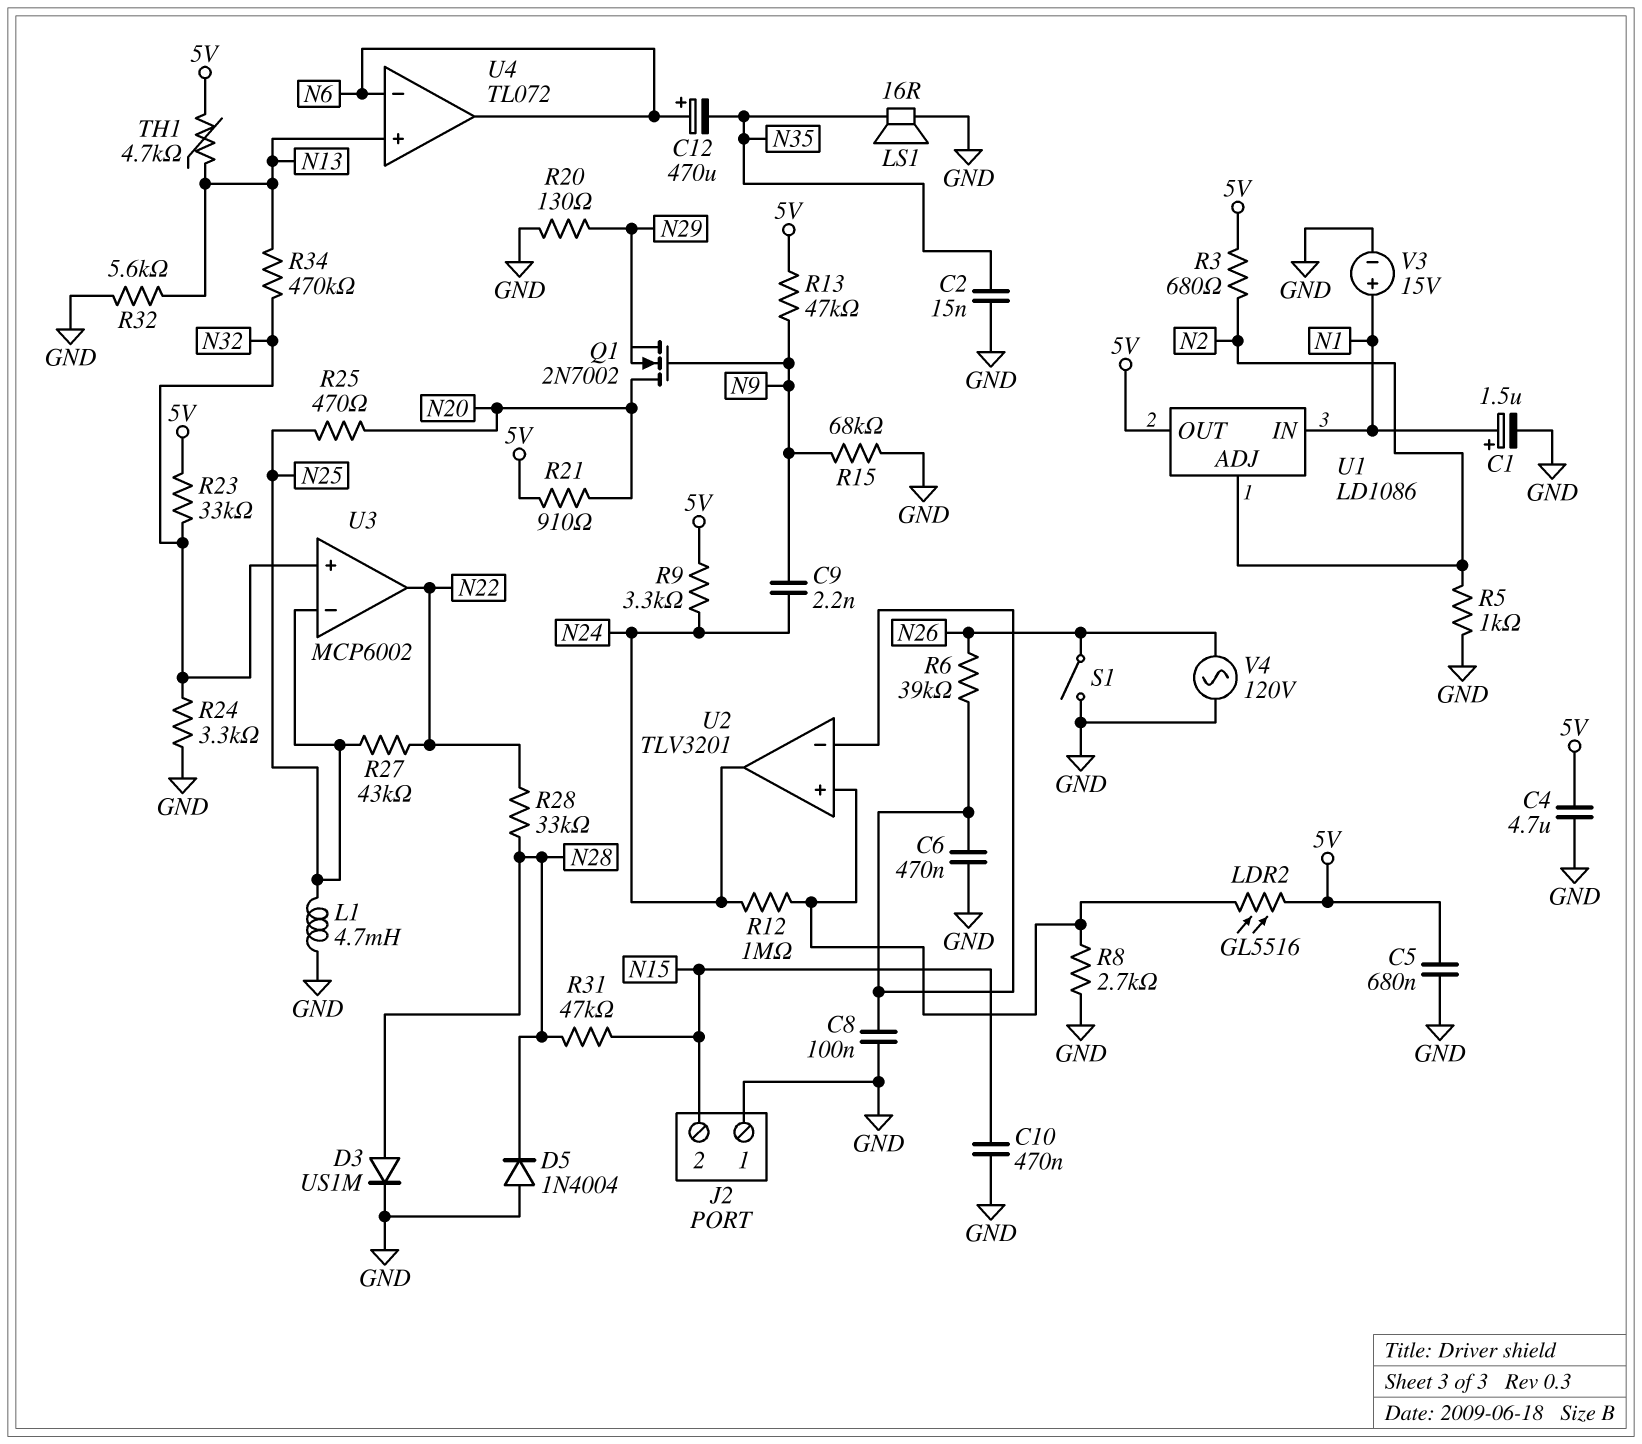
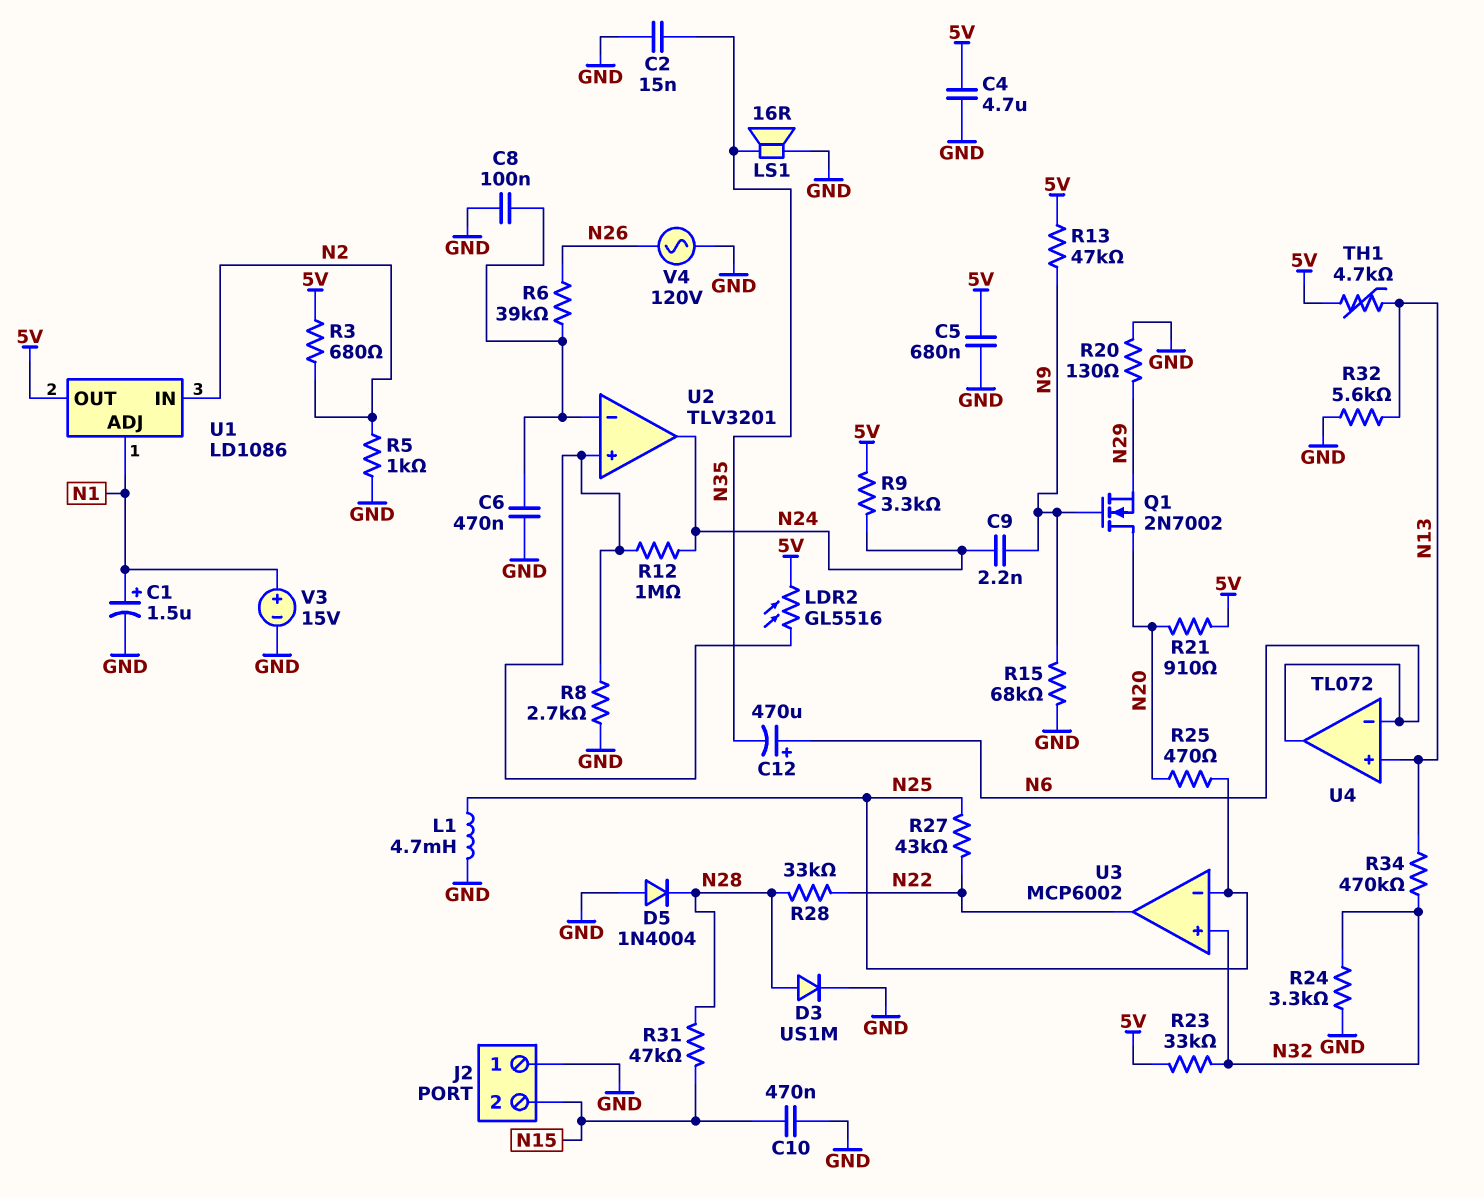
S1: switch (GND, N26) -> none
U1 pin ADJ: N2 -> N1
U1 pin IN: N1 -> N2

